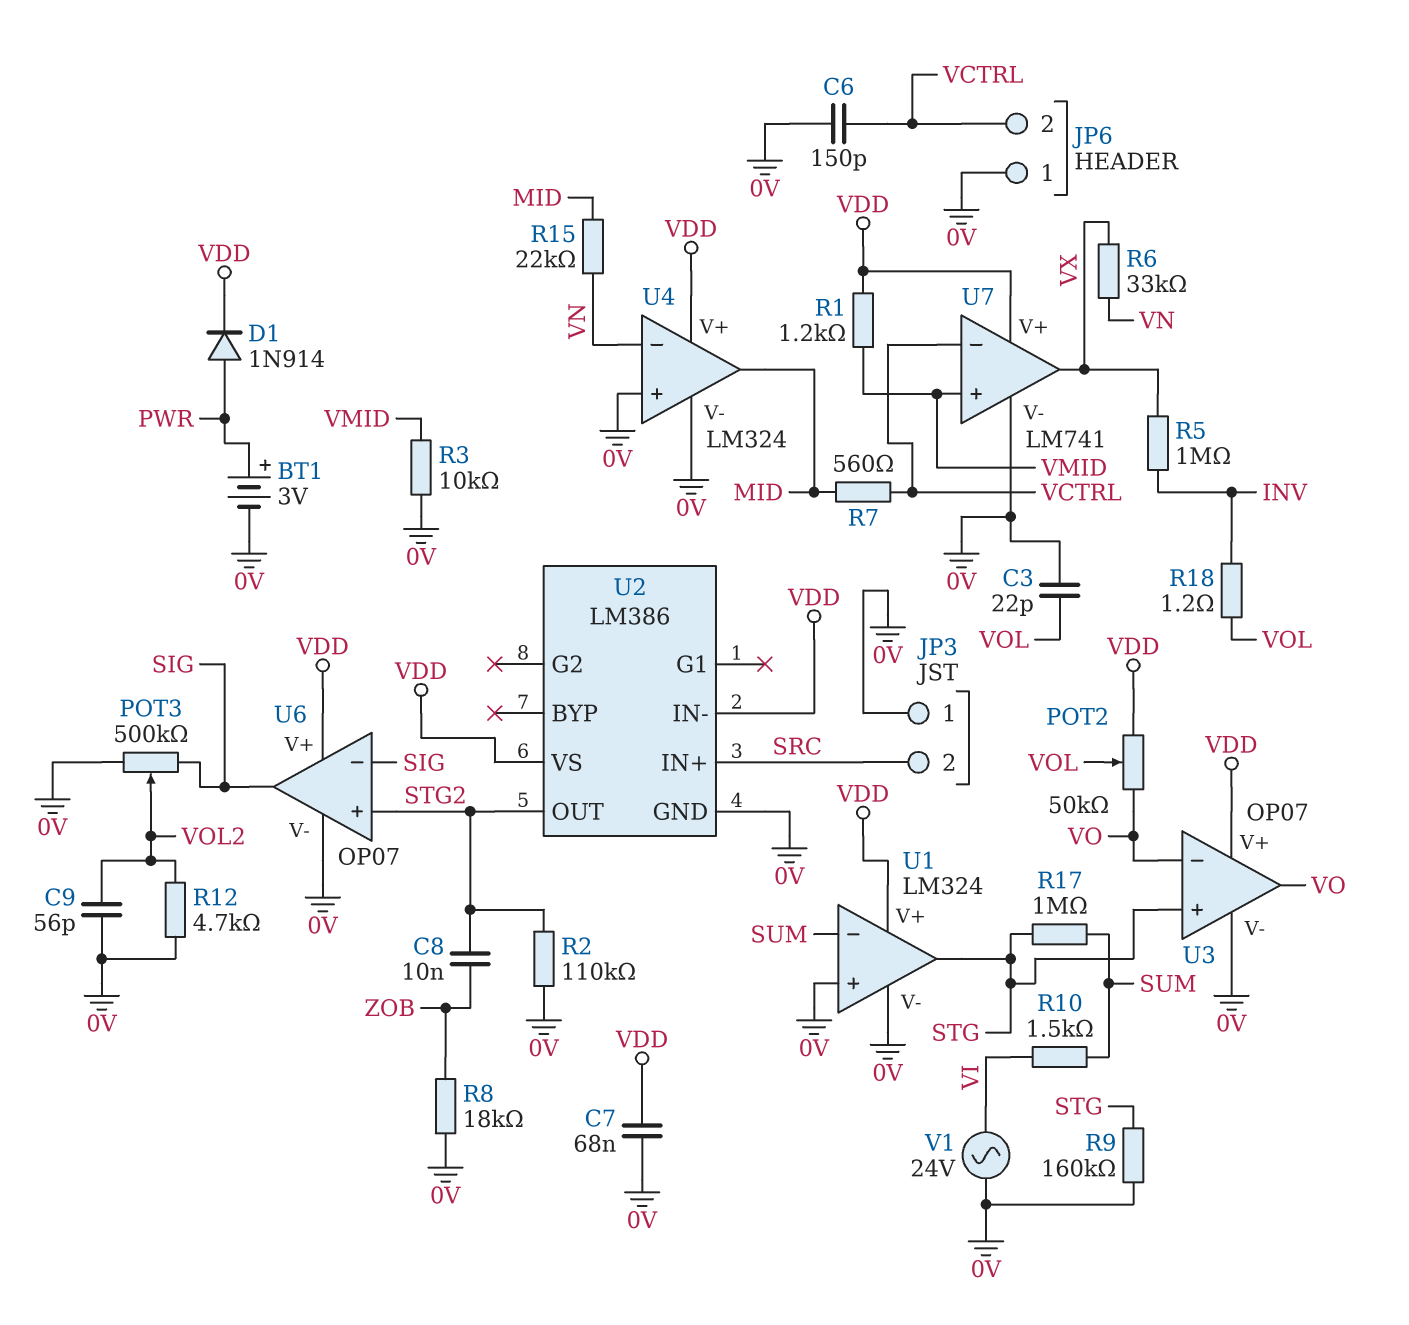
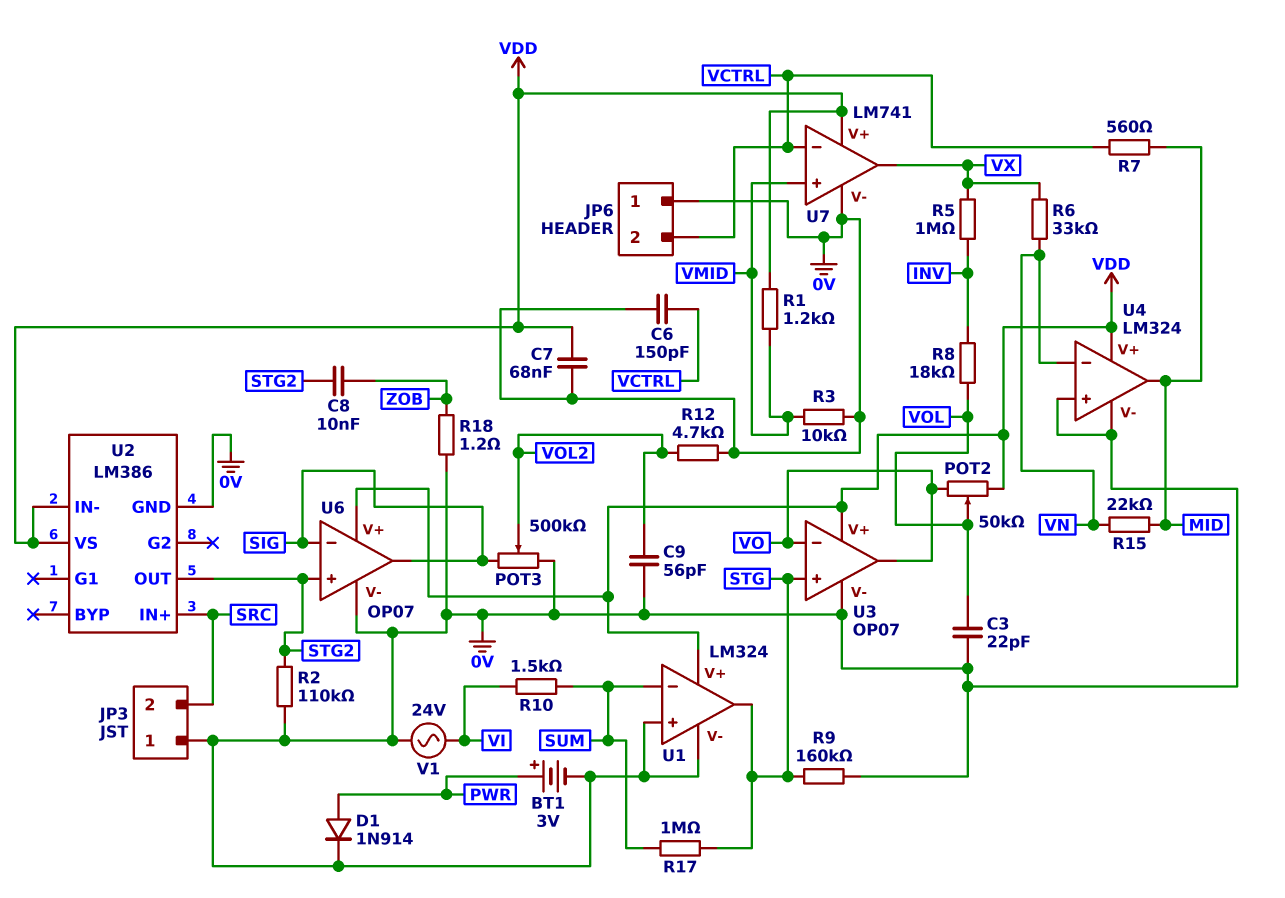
D1: diode 1N914 (A PWR, K VDD) -> diode 1N914 (A PWR, K 0V)
R8: 18k (0V, ZOB) -> 18k (INV, VOL)
R18: 1.2 (INV, VOL) -> 1.2 (0V, ZOB)

